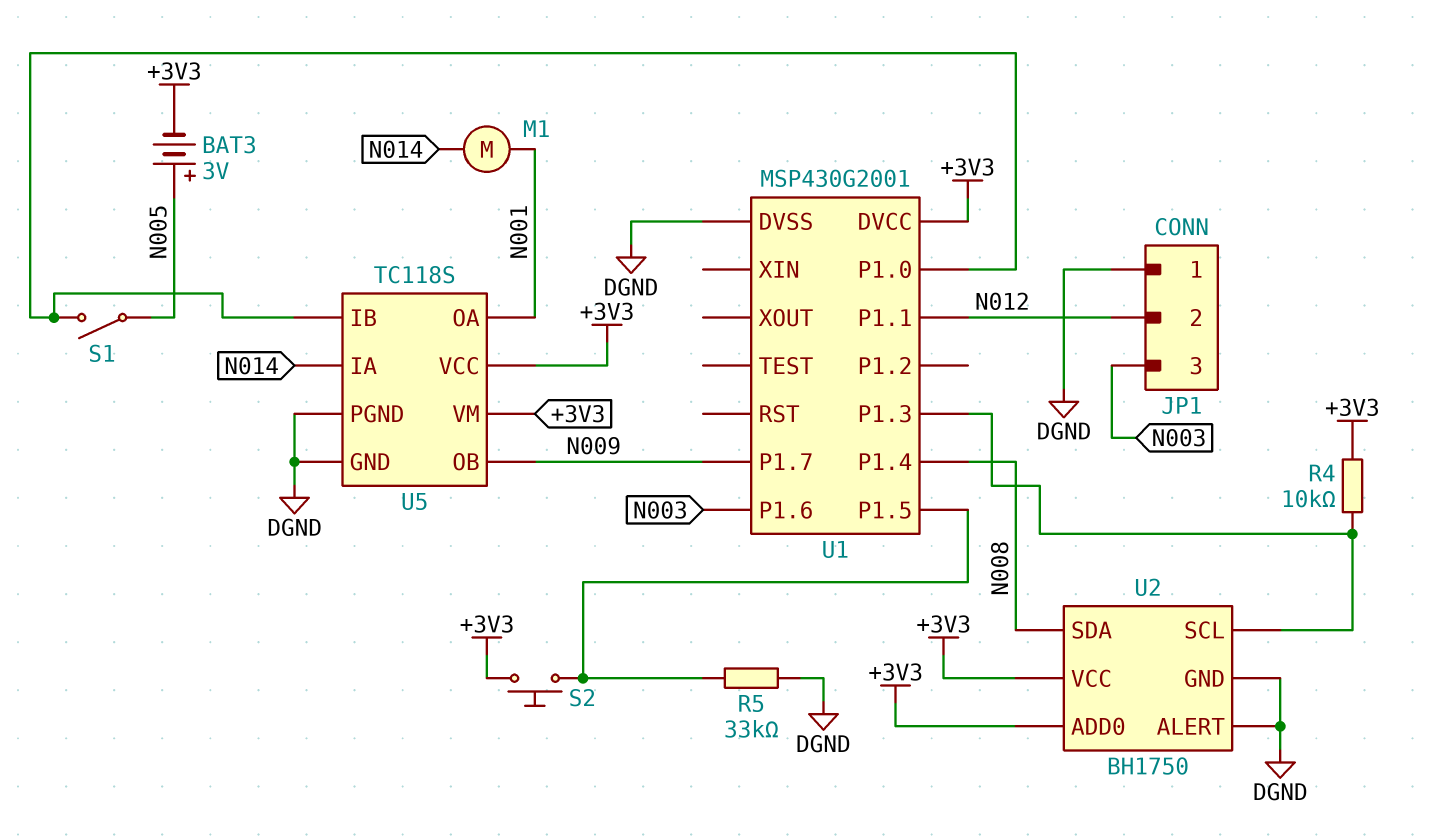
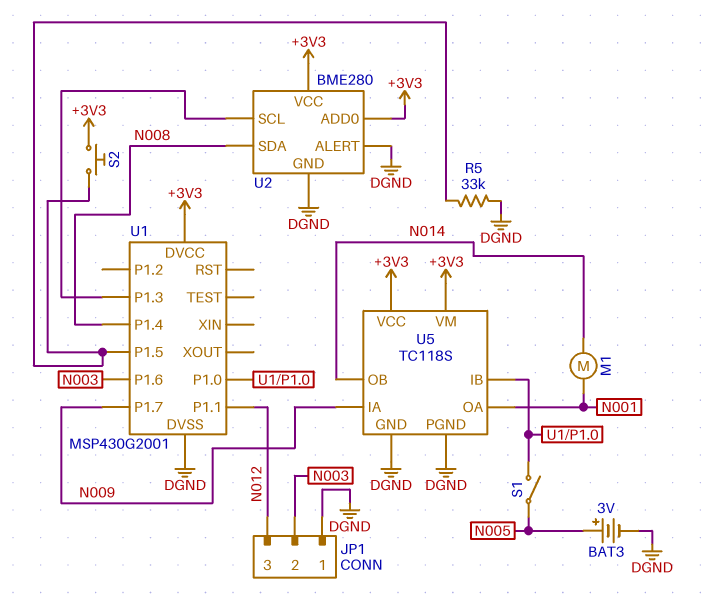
BAT3: 3V (plus N005, minus +3V3) -> 3V (plus N005, minus DGND)
JP1 pin 2: N012 -> N003
JP1 pin 3: N003 -> N012
R4: 10k (+3V3, U1/P1.3) -> none
U2: BH1750 -> BME280
U5 pin IA: N014 -> N009
U5 pin OB: N009 -> N014

